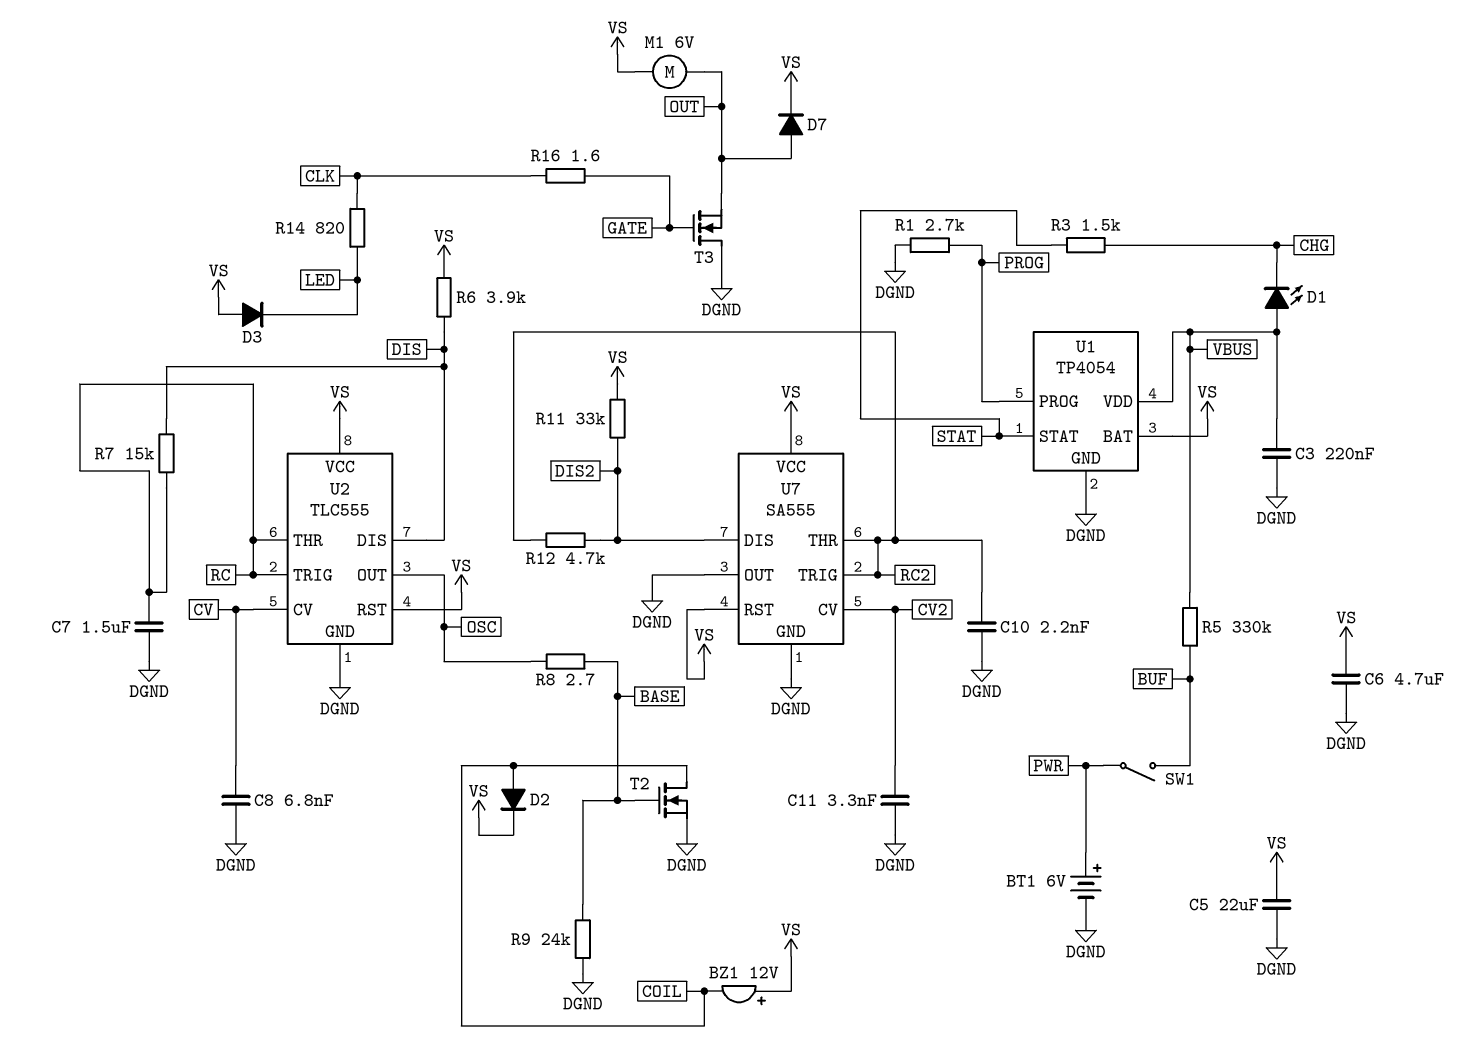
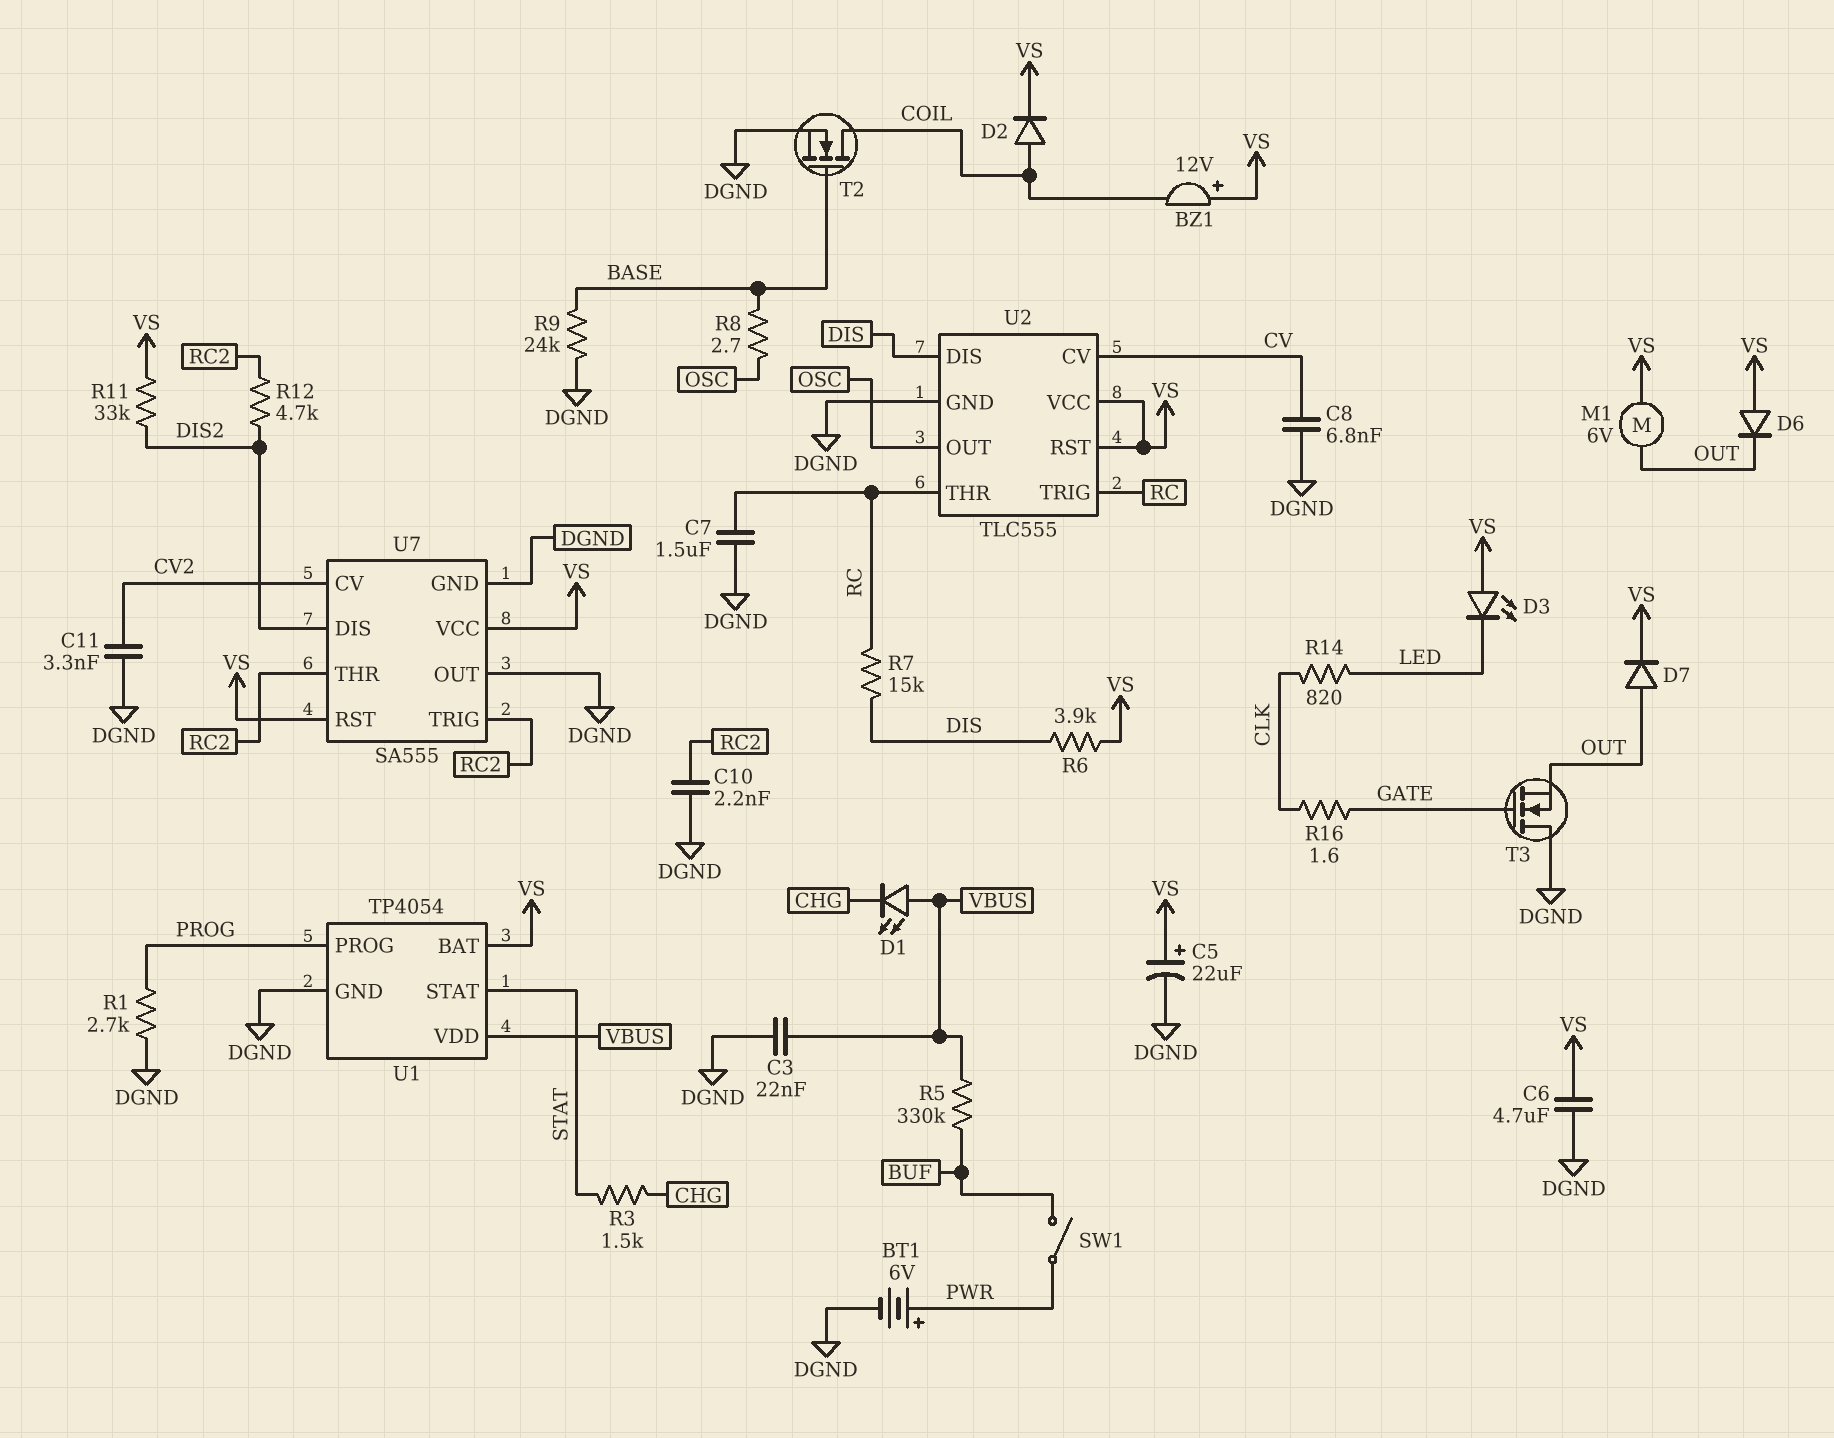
C3: 220nF (DGND, VBUS) -> 22nF (DGND, VBUS)
C5: 22uF (DGND, VS) -> 22uF (plus VS, minus DGND)
D3: diode (A VS, K LED) -> LED (A VS, K LED)
D6: none -> diode (A VS, K OUT)

